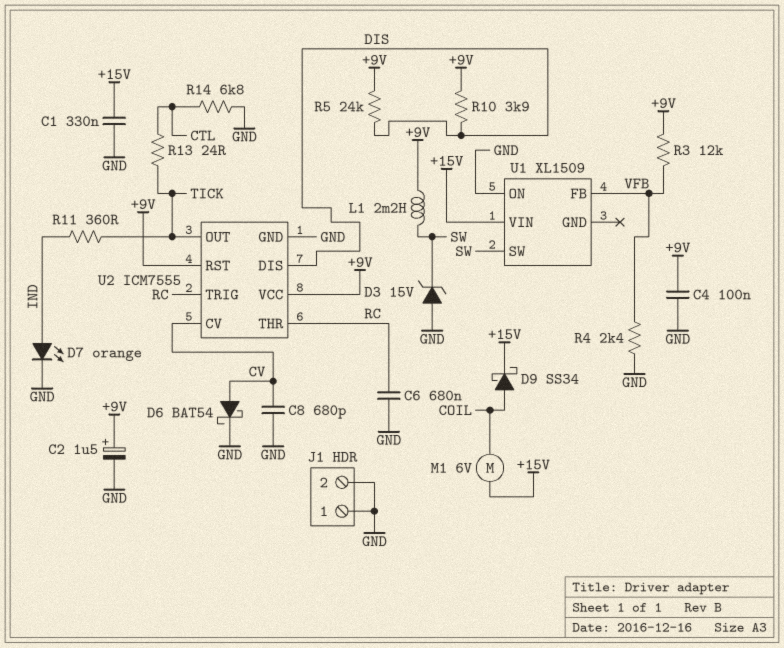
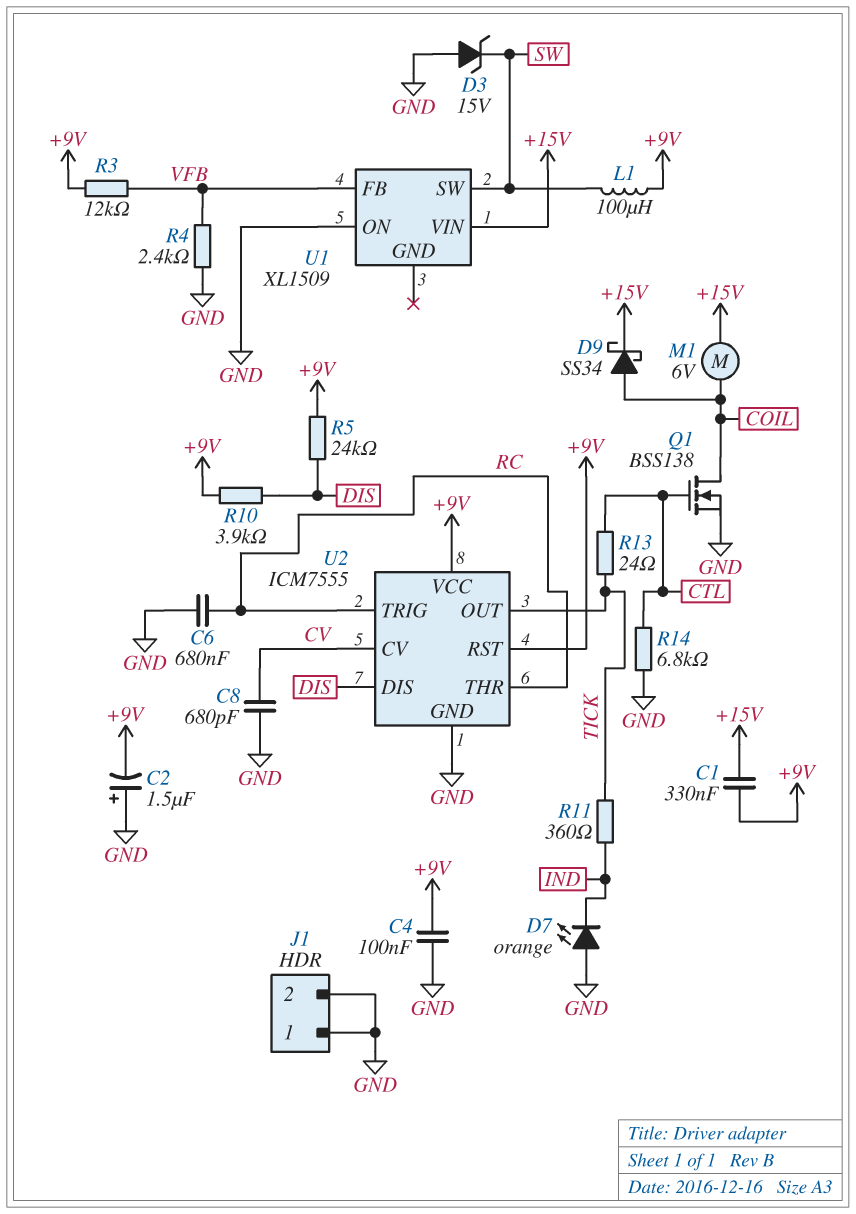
C1: 330nF (+15V, GND) -> 330nF (+9V, +15V)
C2: 1.5uF (plus +9V, minus GND) -> 1.5uF (plus GND, minus +9V)
D6: schottky BAT54 (A CV, K GND) -> none
D7: LED orange (A IND, K GND) -> LED orange (A GND, K IND)
L1: 2.2mH (+9V, SW) -> 100uH (+9V, SW)
Q1: none -> NMOS BSS138 (G CTL, D COIL, S GND)

